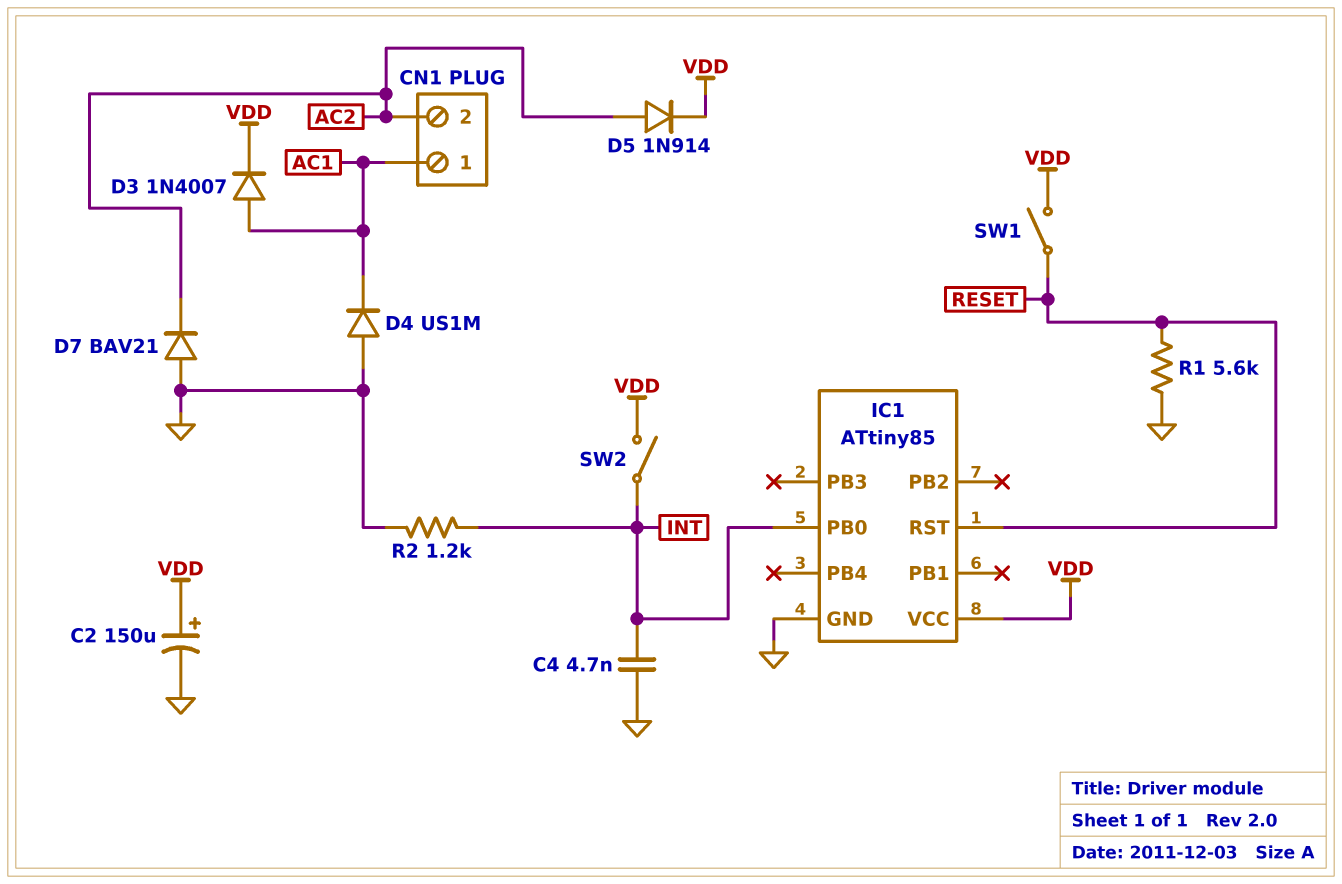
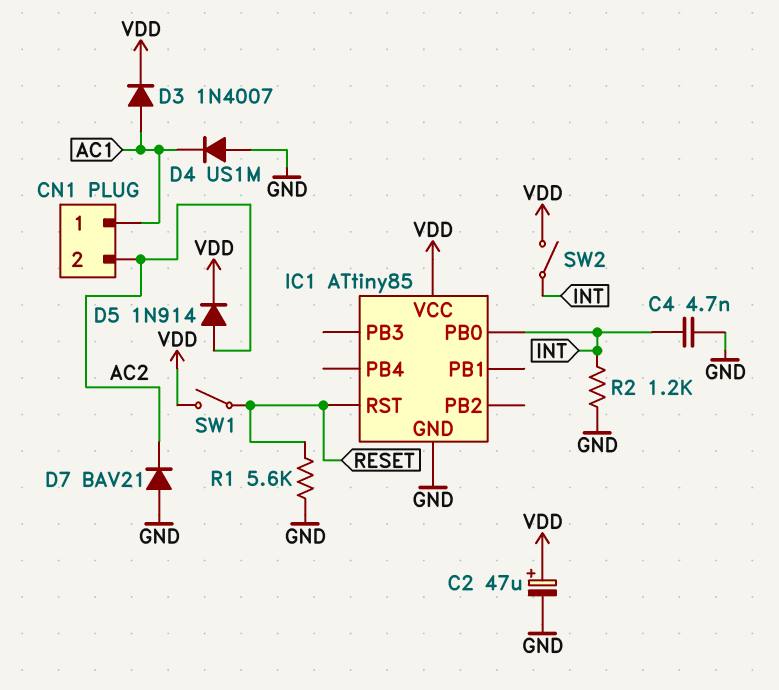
C2: 150uF (plus VDD, minus GND) -> 47uF (plus VDD, minus GND)

